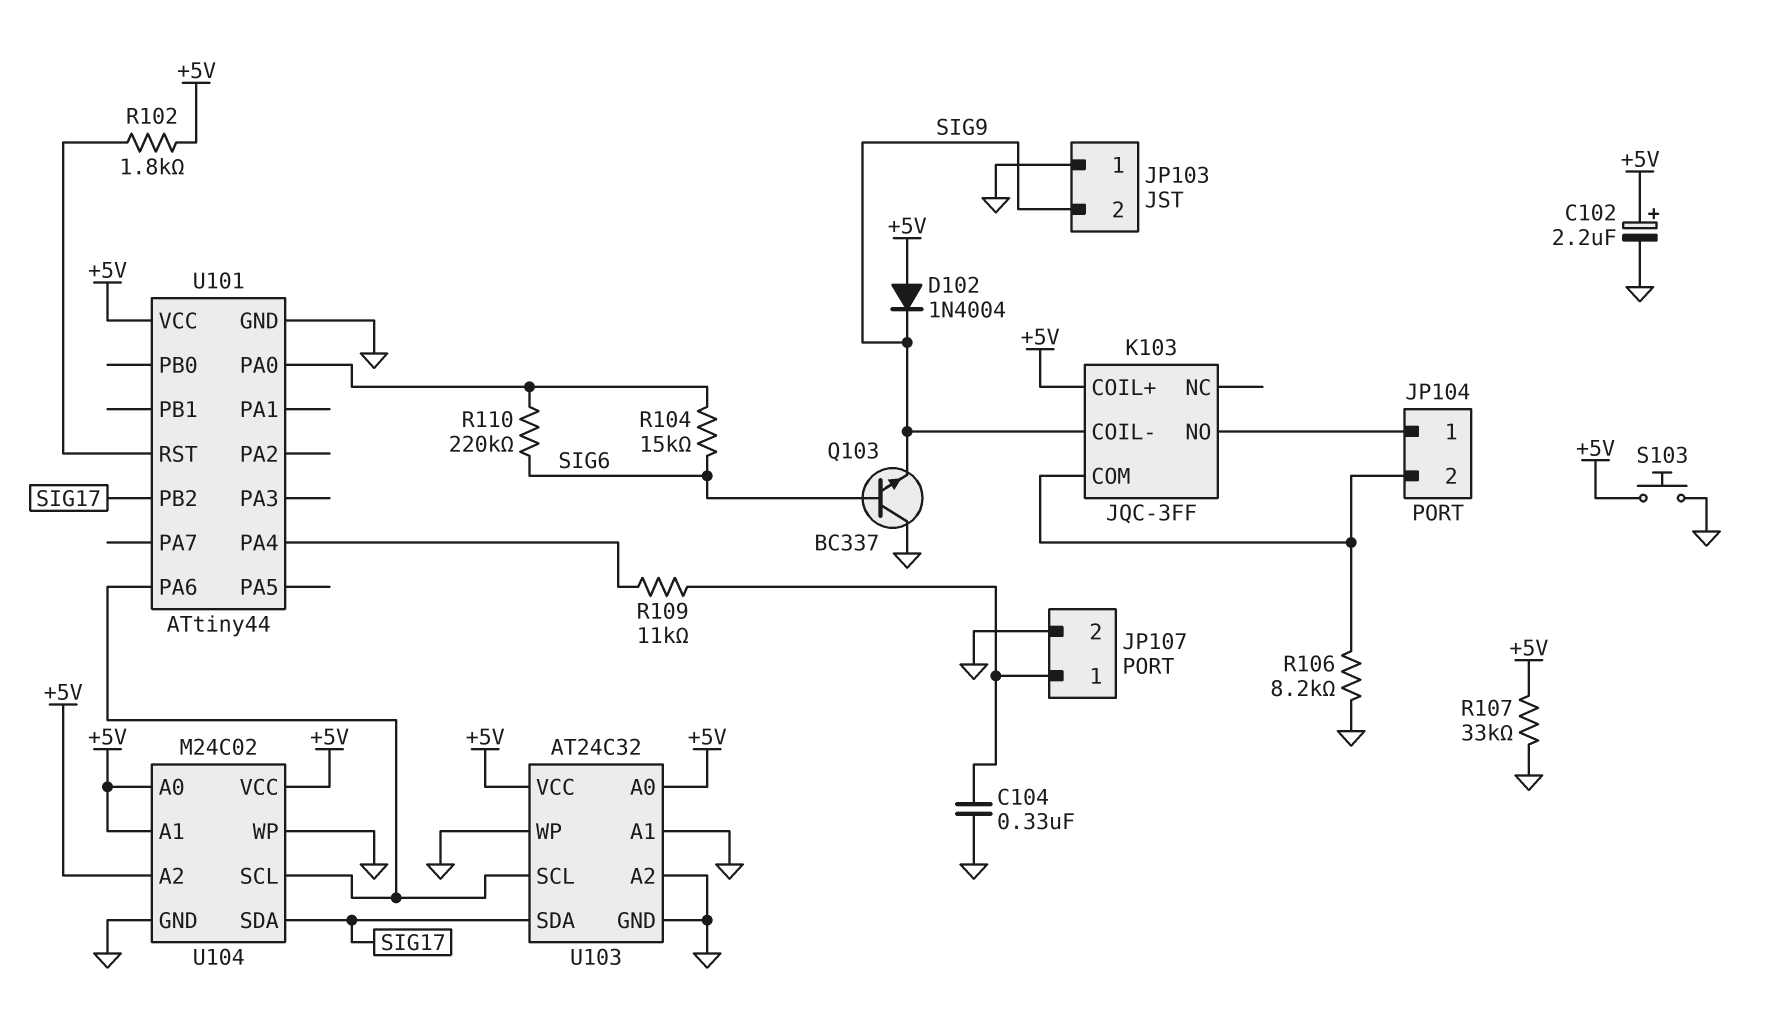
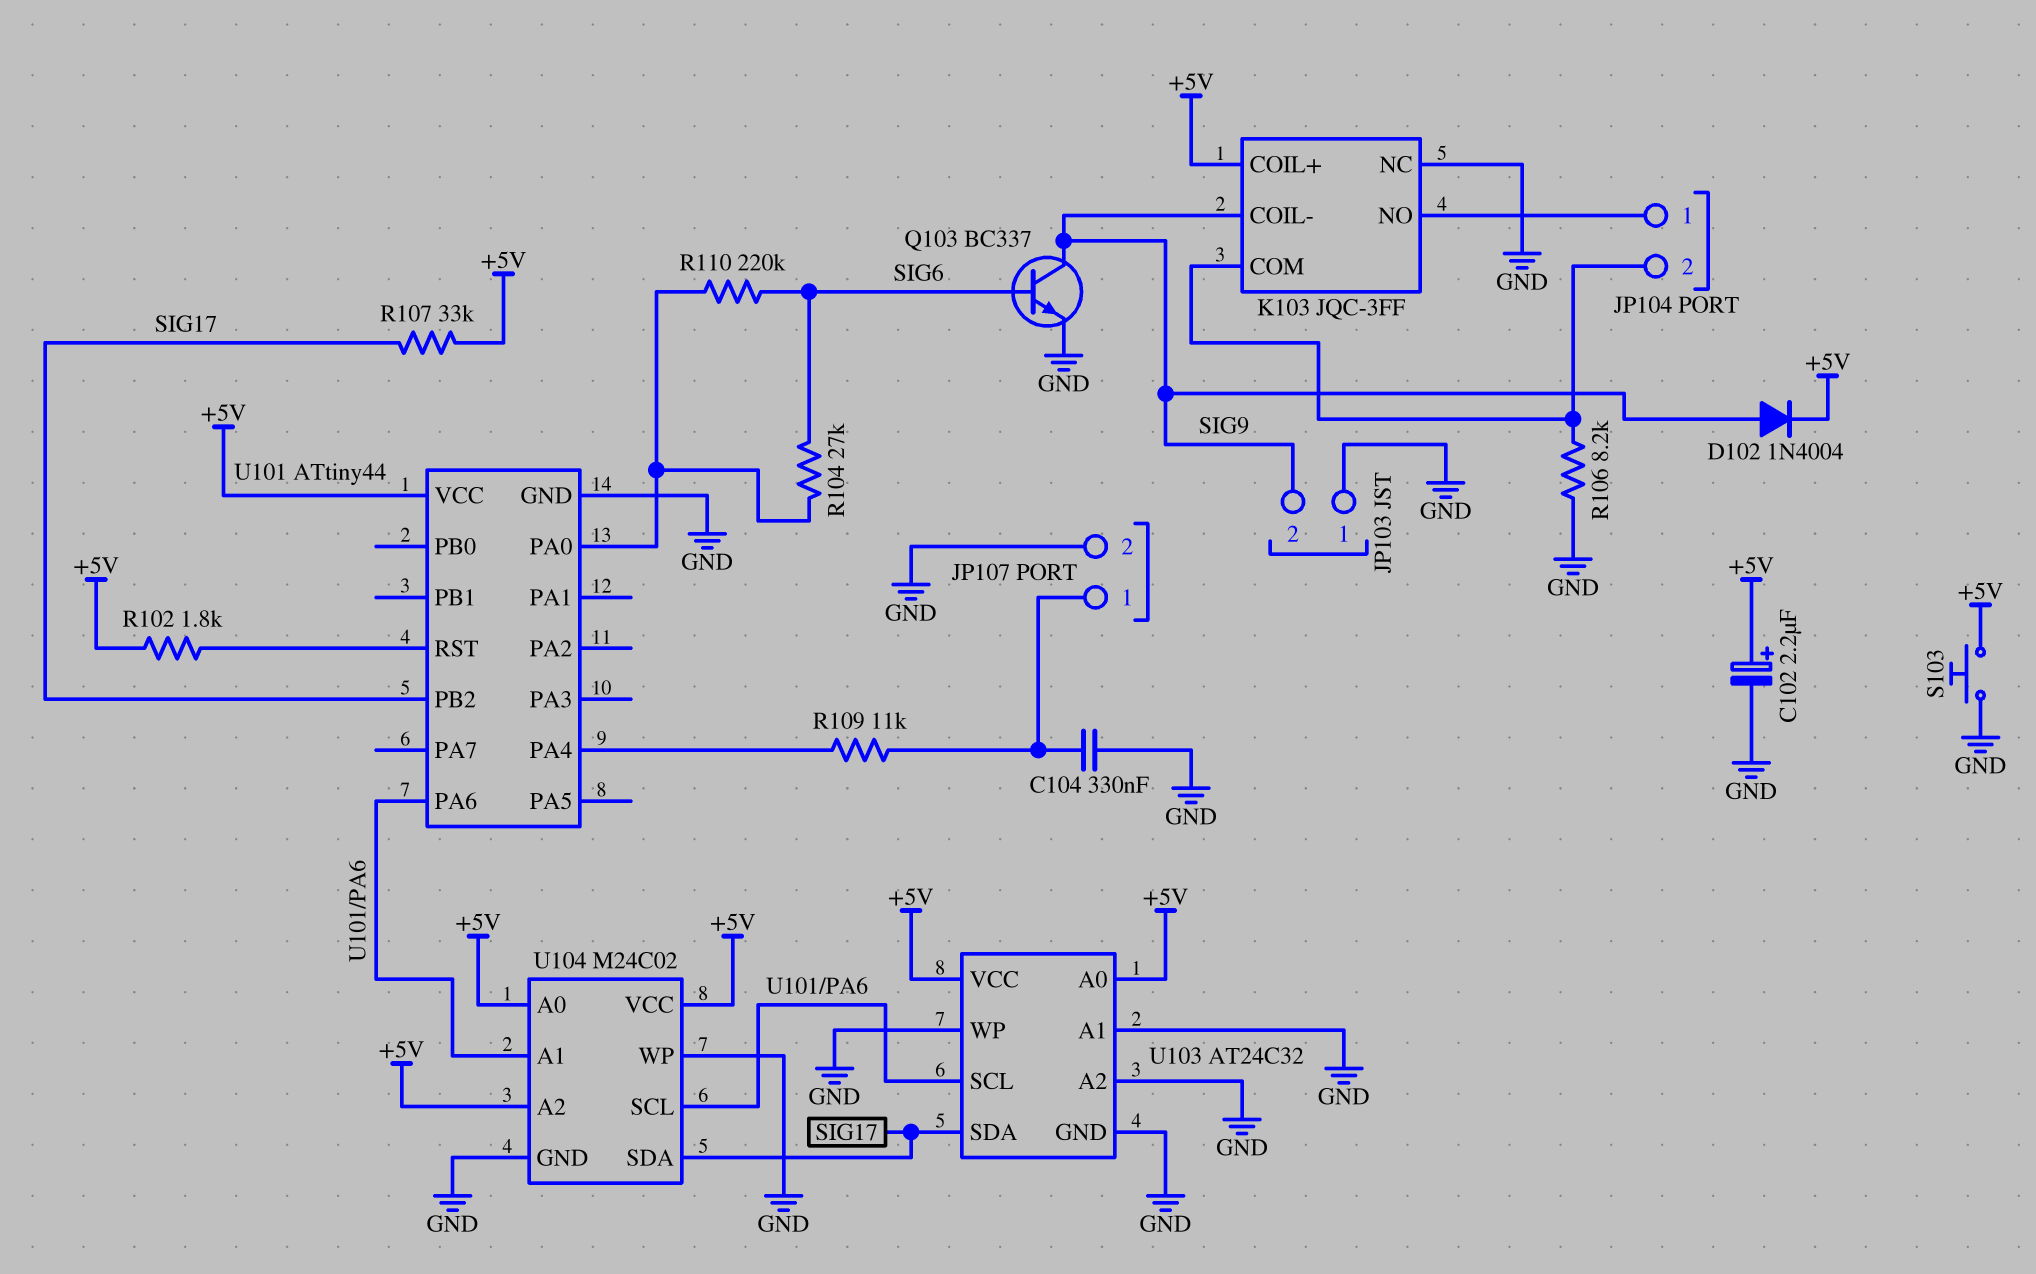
D102: diode 1N4004 (A +5V, K SIG9) -> diode 1N4004 (A SIG9, K +5V)
K103 pin NC: none -> GND
Q103: NPN BC337 (B SIG6, C GND, E SIG9) -> NPN BC337 (B SIG6, C SIG9, E GND)
R104: 15k (SIG6, U101/PA0) -> 27k (SIG6, U101/PA0)
R107: 33k (+5V, GND) -> 33k (+5V, SIG17)
U104 pin A1: +5V -> U101/PA6

